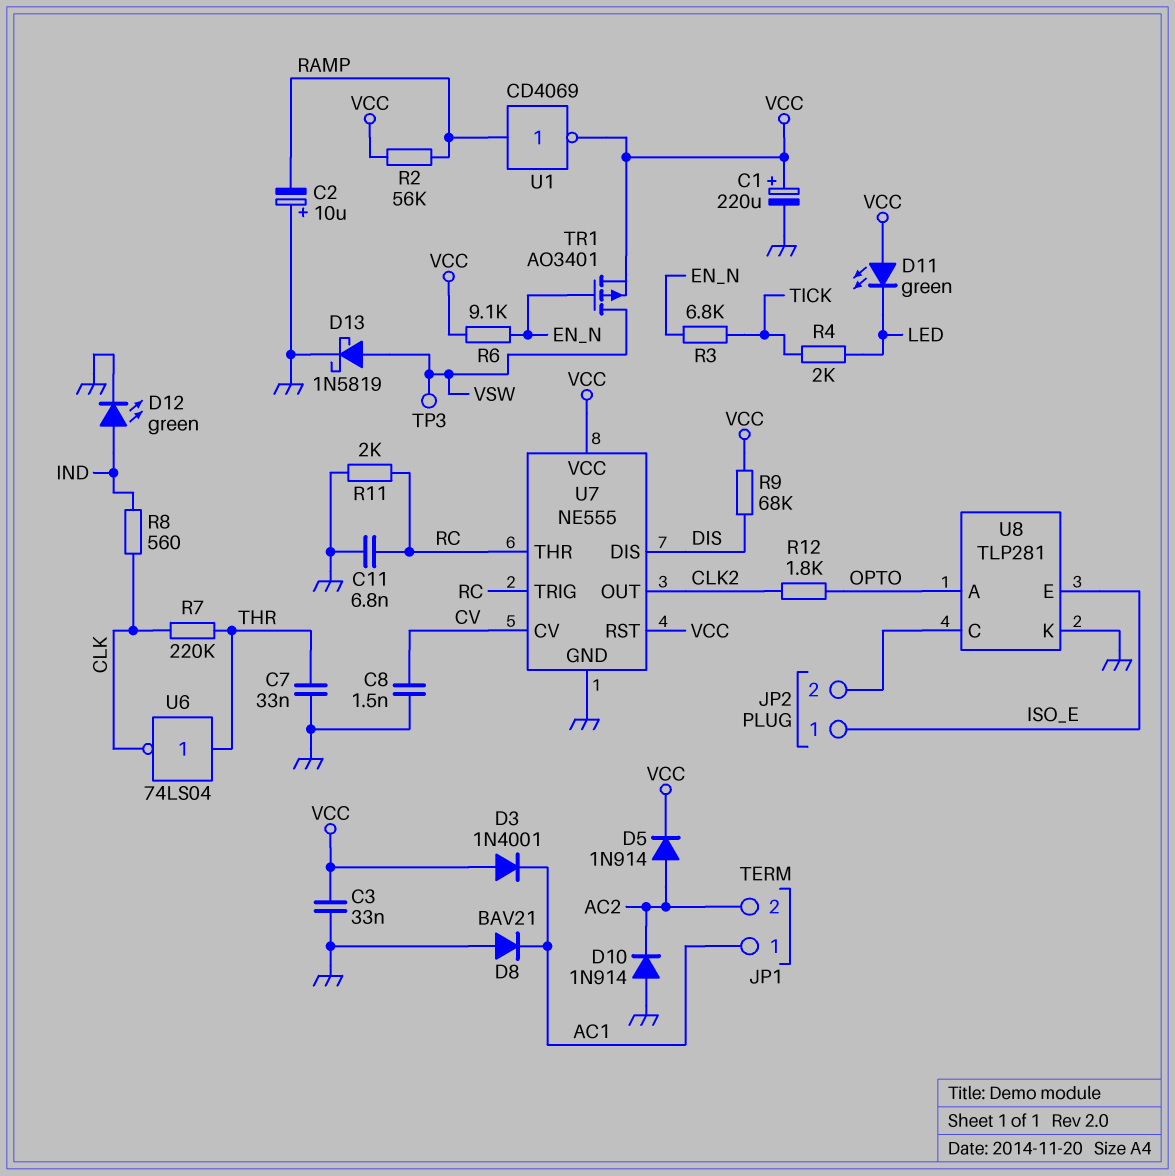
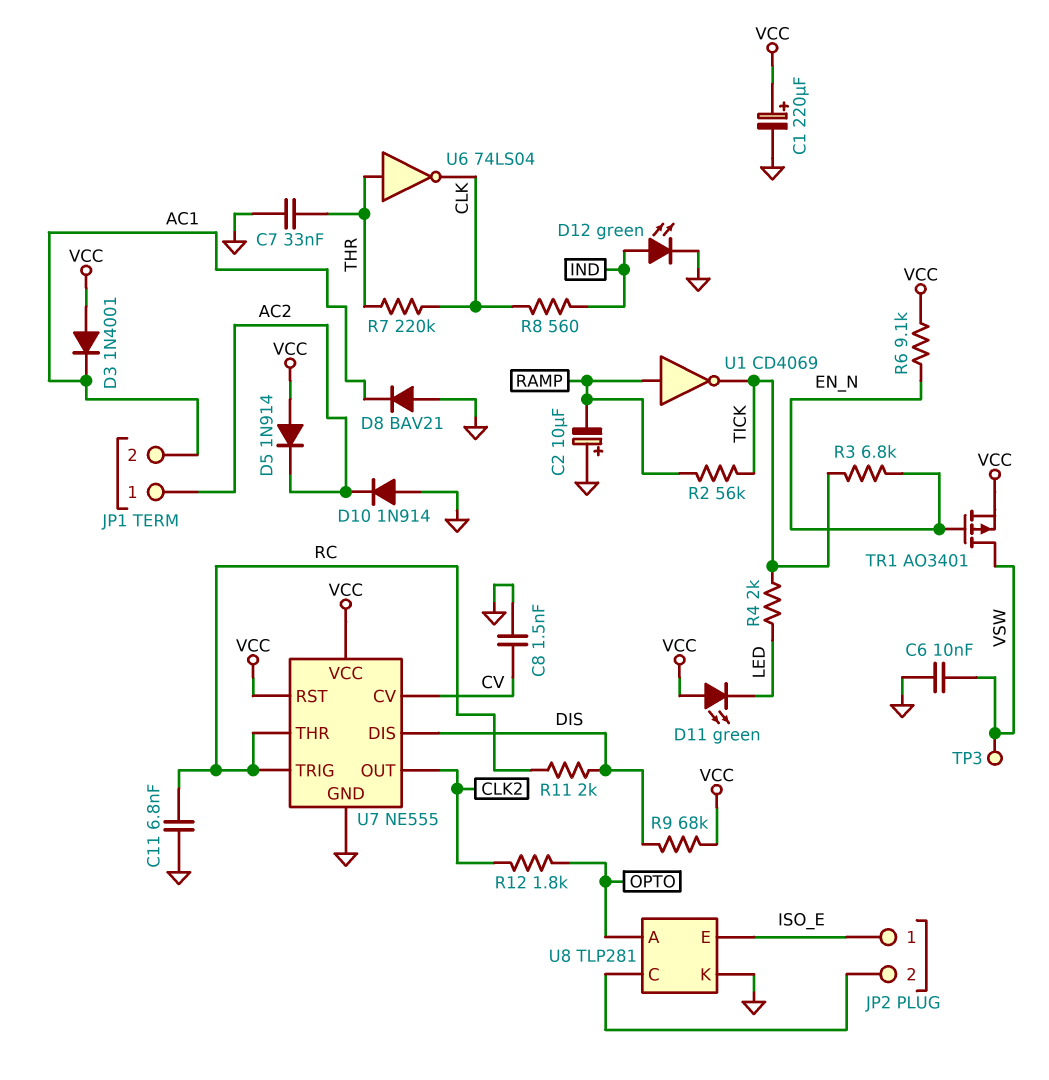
C3: 33nF (GND, VCC) -> none
C6: none -> 10nF (GND, VSW)
D5: diode 1N914 (A AC2, K VCC) -> diode 1N914 (A VCC, K AC2)
D13: schottky 1N5819 (A VSW, K GND) -> none
JP1 pin 1: AC1 -> AC2
JP1 pin 2: AC2 -> AC1
R2: 56k (RAMP, VCC) -> 56k (RAMP, TICK)
R11: 2k (GND, RC) -> 2k (DIS, RC)
U1: NOT CD4069 (in RAMP, out VCC) -> NOT CD4069 (in RAMP, out TICK)

